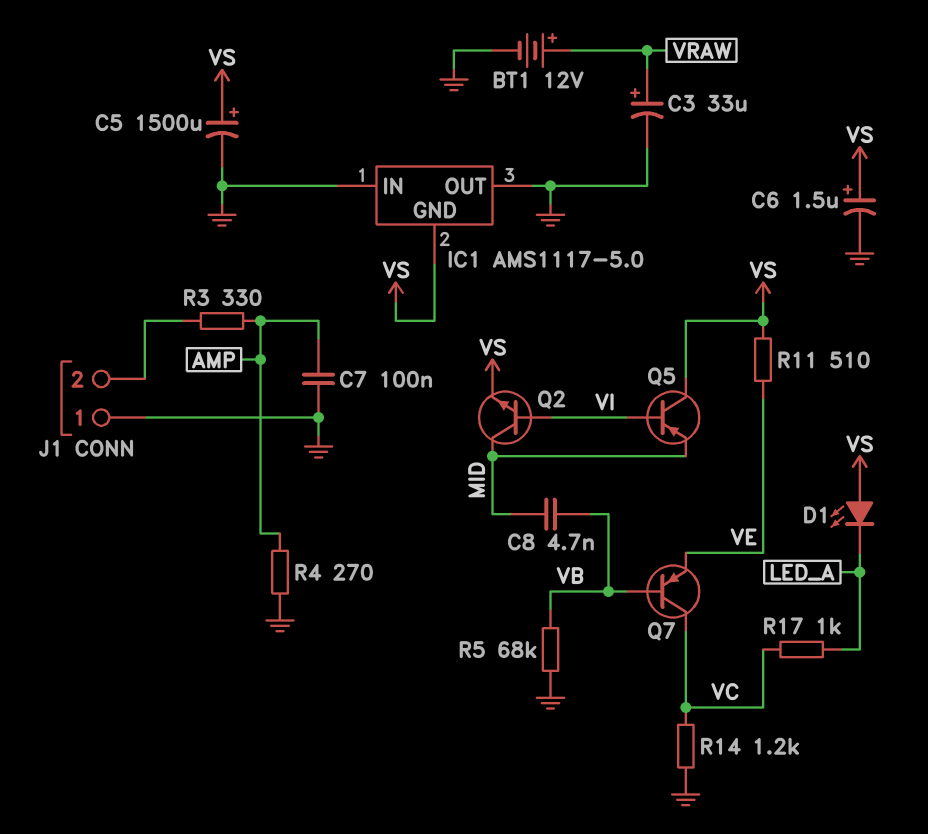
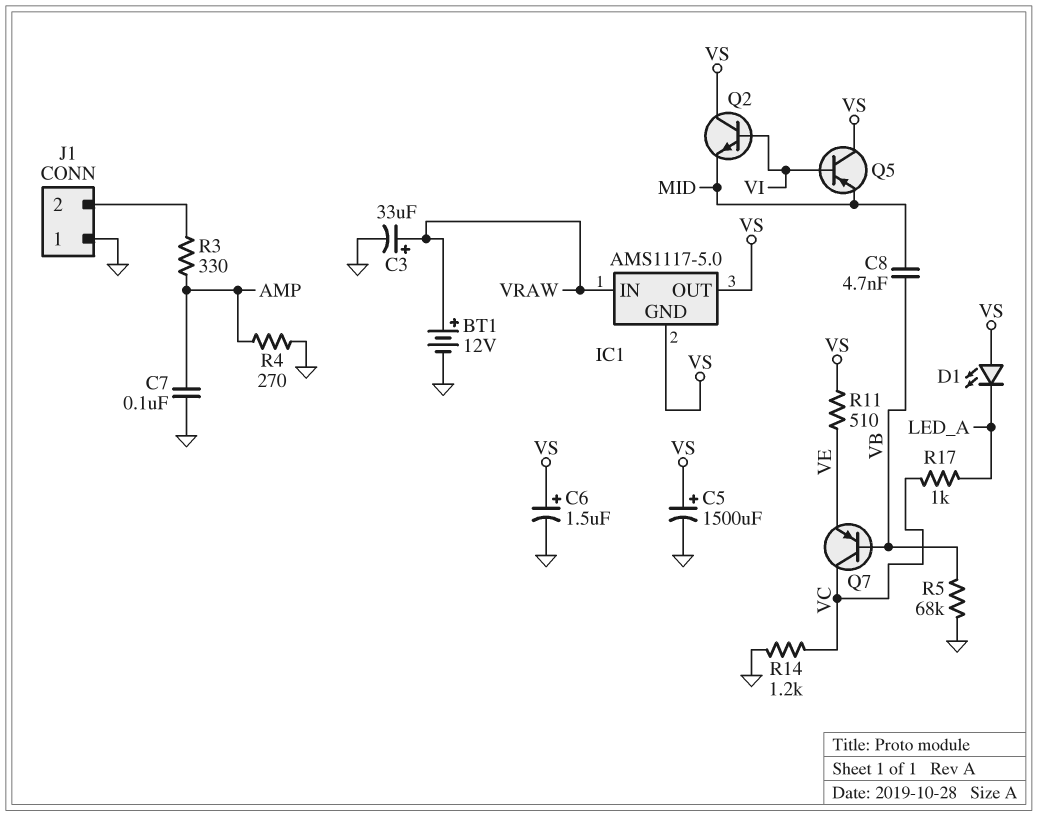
IC1 pin IN: GND -> VRAW
IC1 pin OUT: GND -> VS
Q2: NPN (B VI, C MID, E VS) -> NPN (B VI, C VS, E MID)

